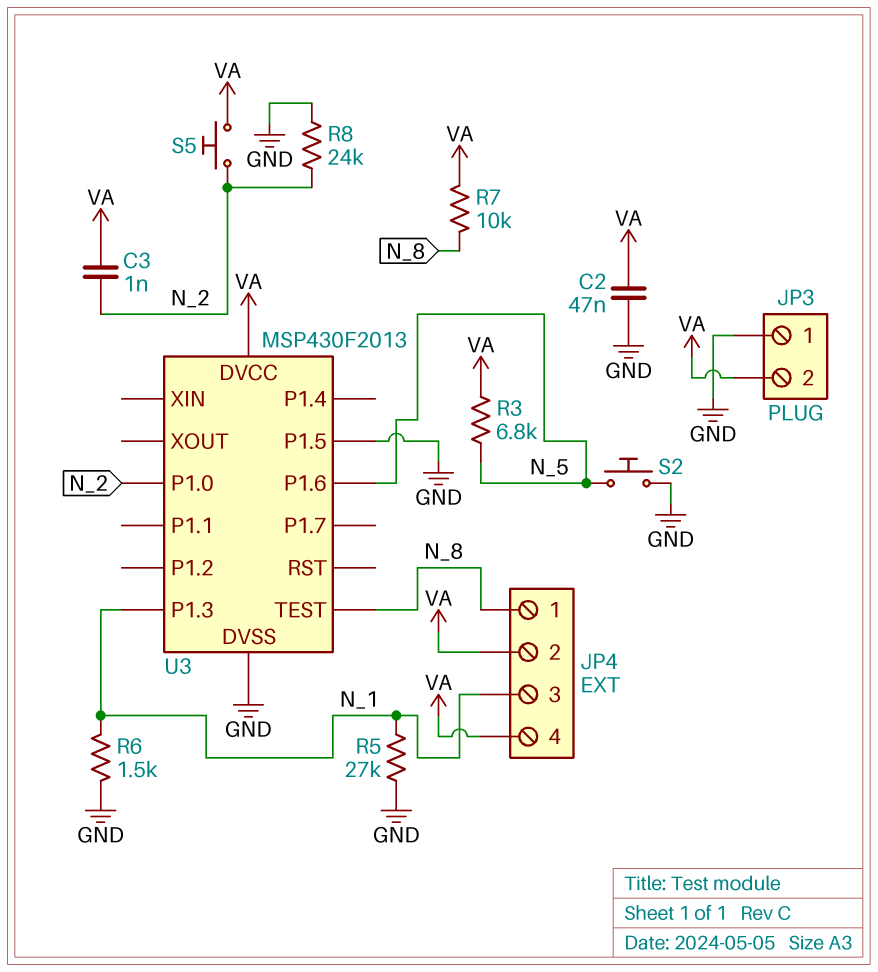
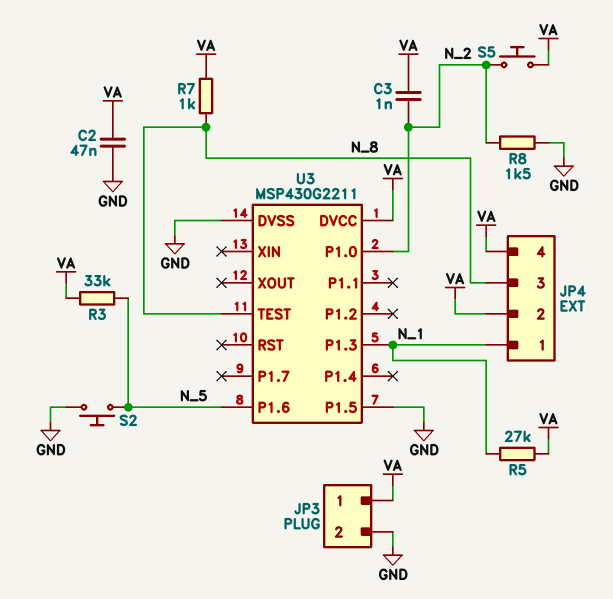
JP3 pin 1: GND -> VA
JP3 pin 2: VA -> GND
JP4 pin 1: N_8 -> N_1
JP4 pin 3: N_1 -> N_8
R3: 6.8k (N_5, VA) -> 33k (N_5, VA)
R5: 27k (GND, N_1) -> 27k (N_1, VA)
R6: 1.5k (GND, N_1) -> none
R7: 10k (N_8, VA) -> 1k (N_8, VA)
R8: 24k (GND, N_2) -> 1.5k (GND, N_2)
U3: MSP430F2013 -> MSP430G2211

